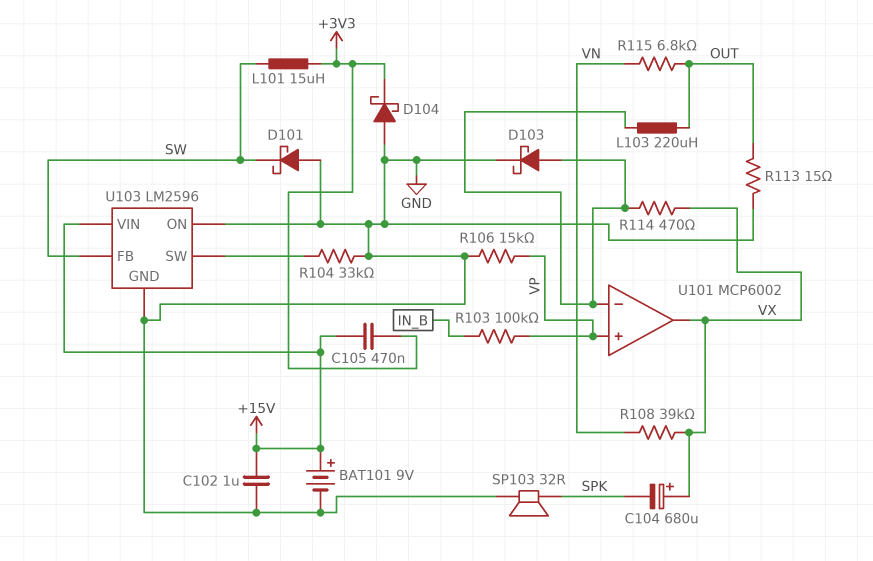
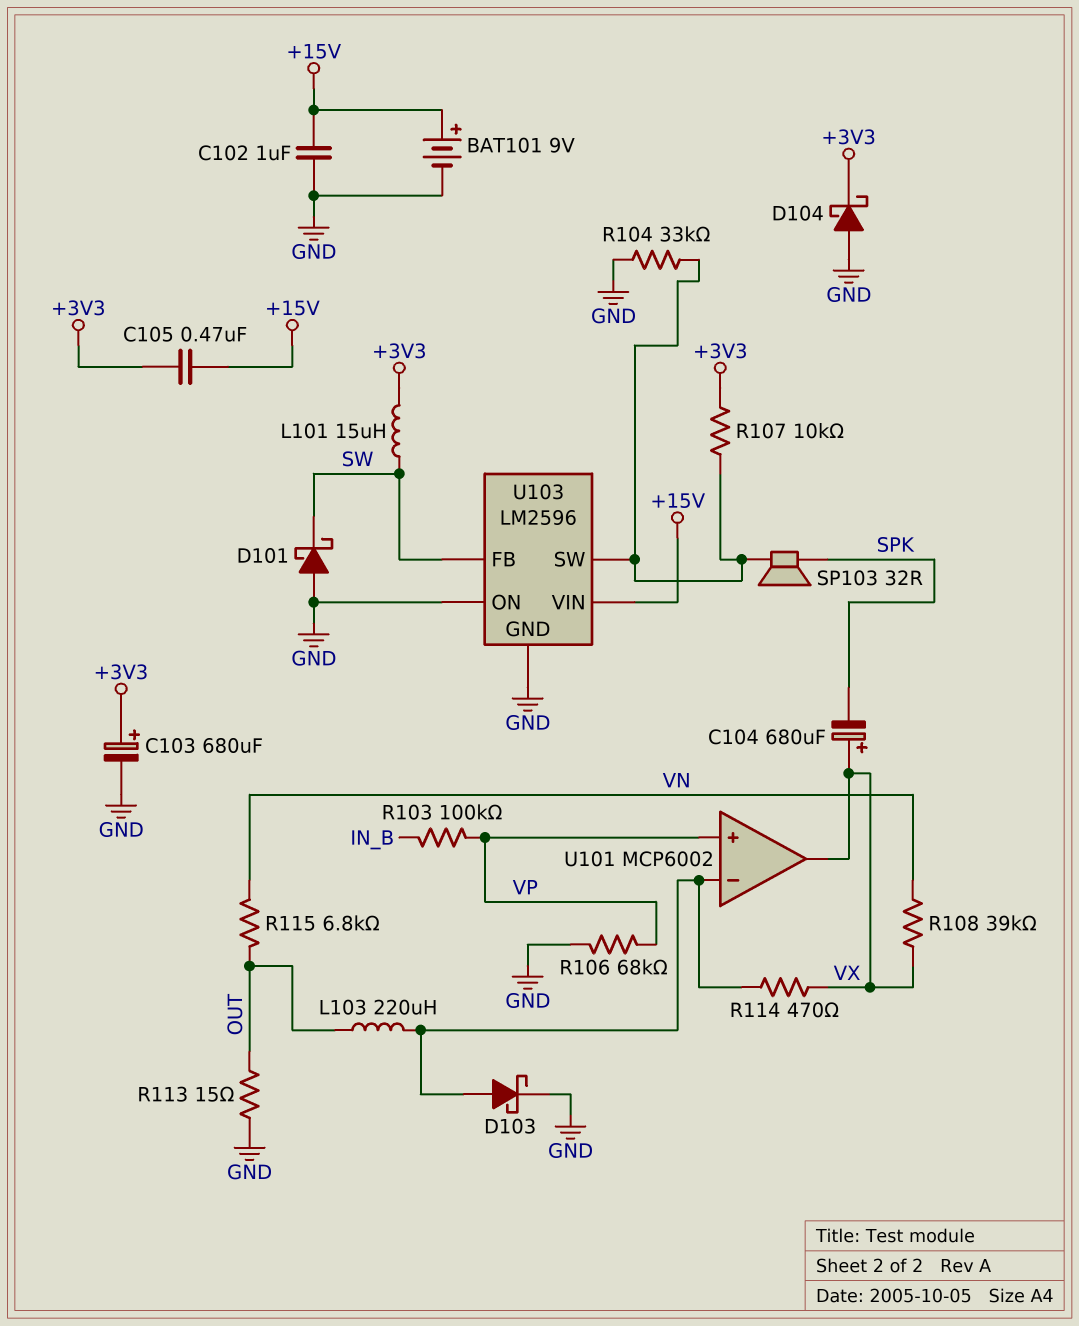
C103: none -> 680uF (plus +3V3, minus GND)
R106: 15k (GND, VP) -> 68k (GND, VP)
R107: none -> 10k (+3V3, U103/SW)
SP103: speaker 32R (GND, SPK) -> speaker 32R (SPK, U103/SW)

